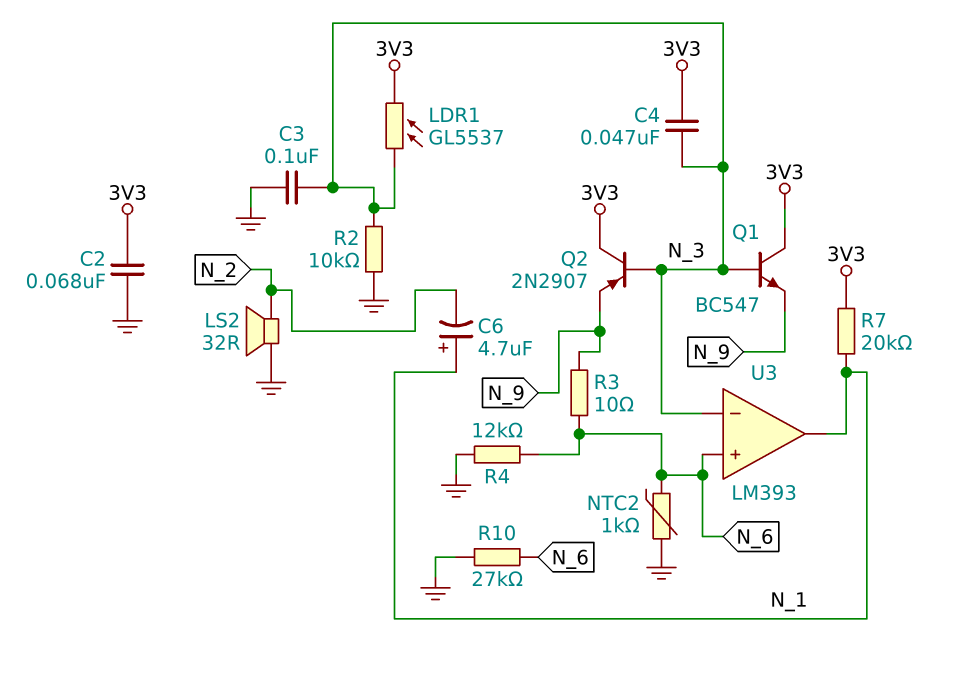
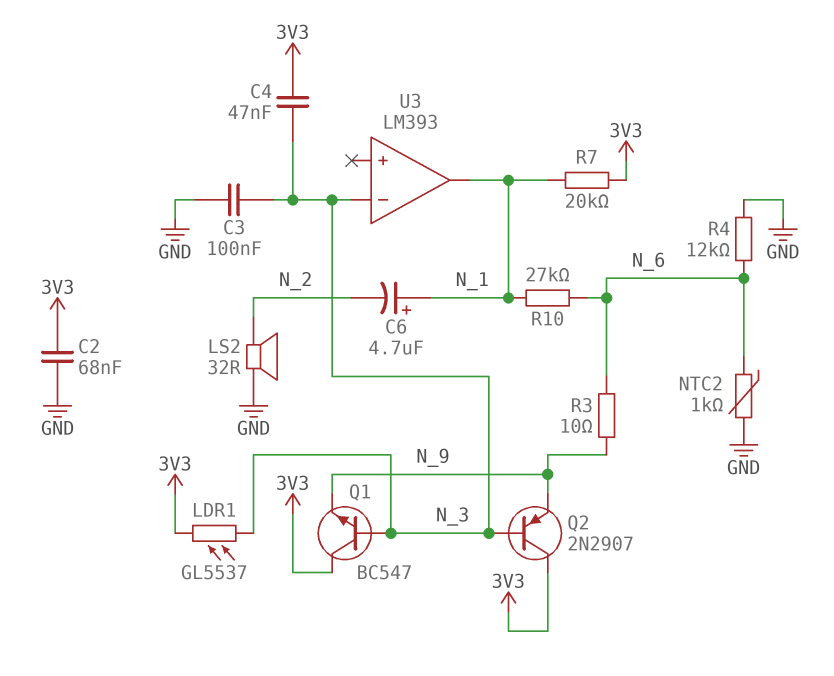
R2: 10k (GND, N_3) -> none
R10: 27k (GND, N_6) -> 27k (N_1, N_6)
U3 pin in+: N_6 -> none

